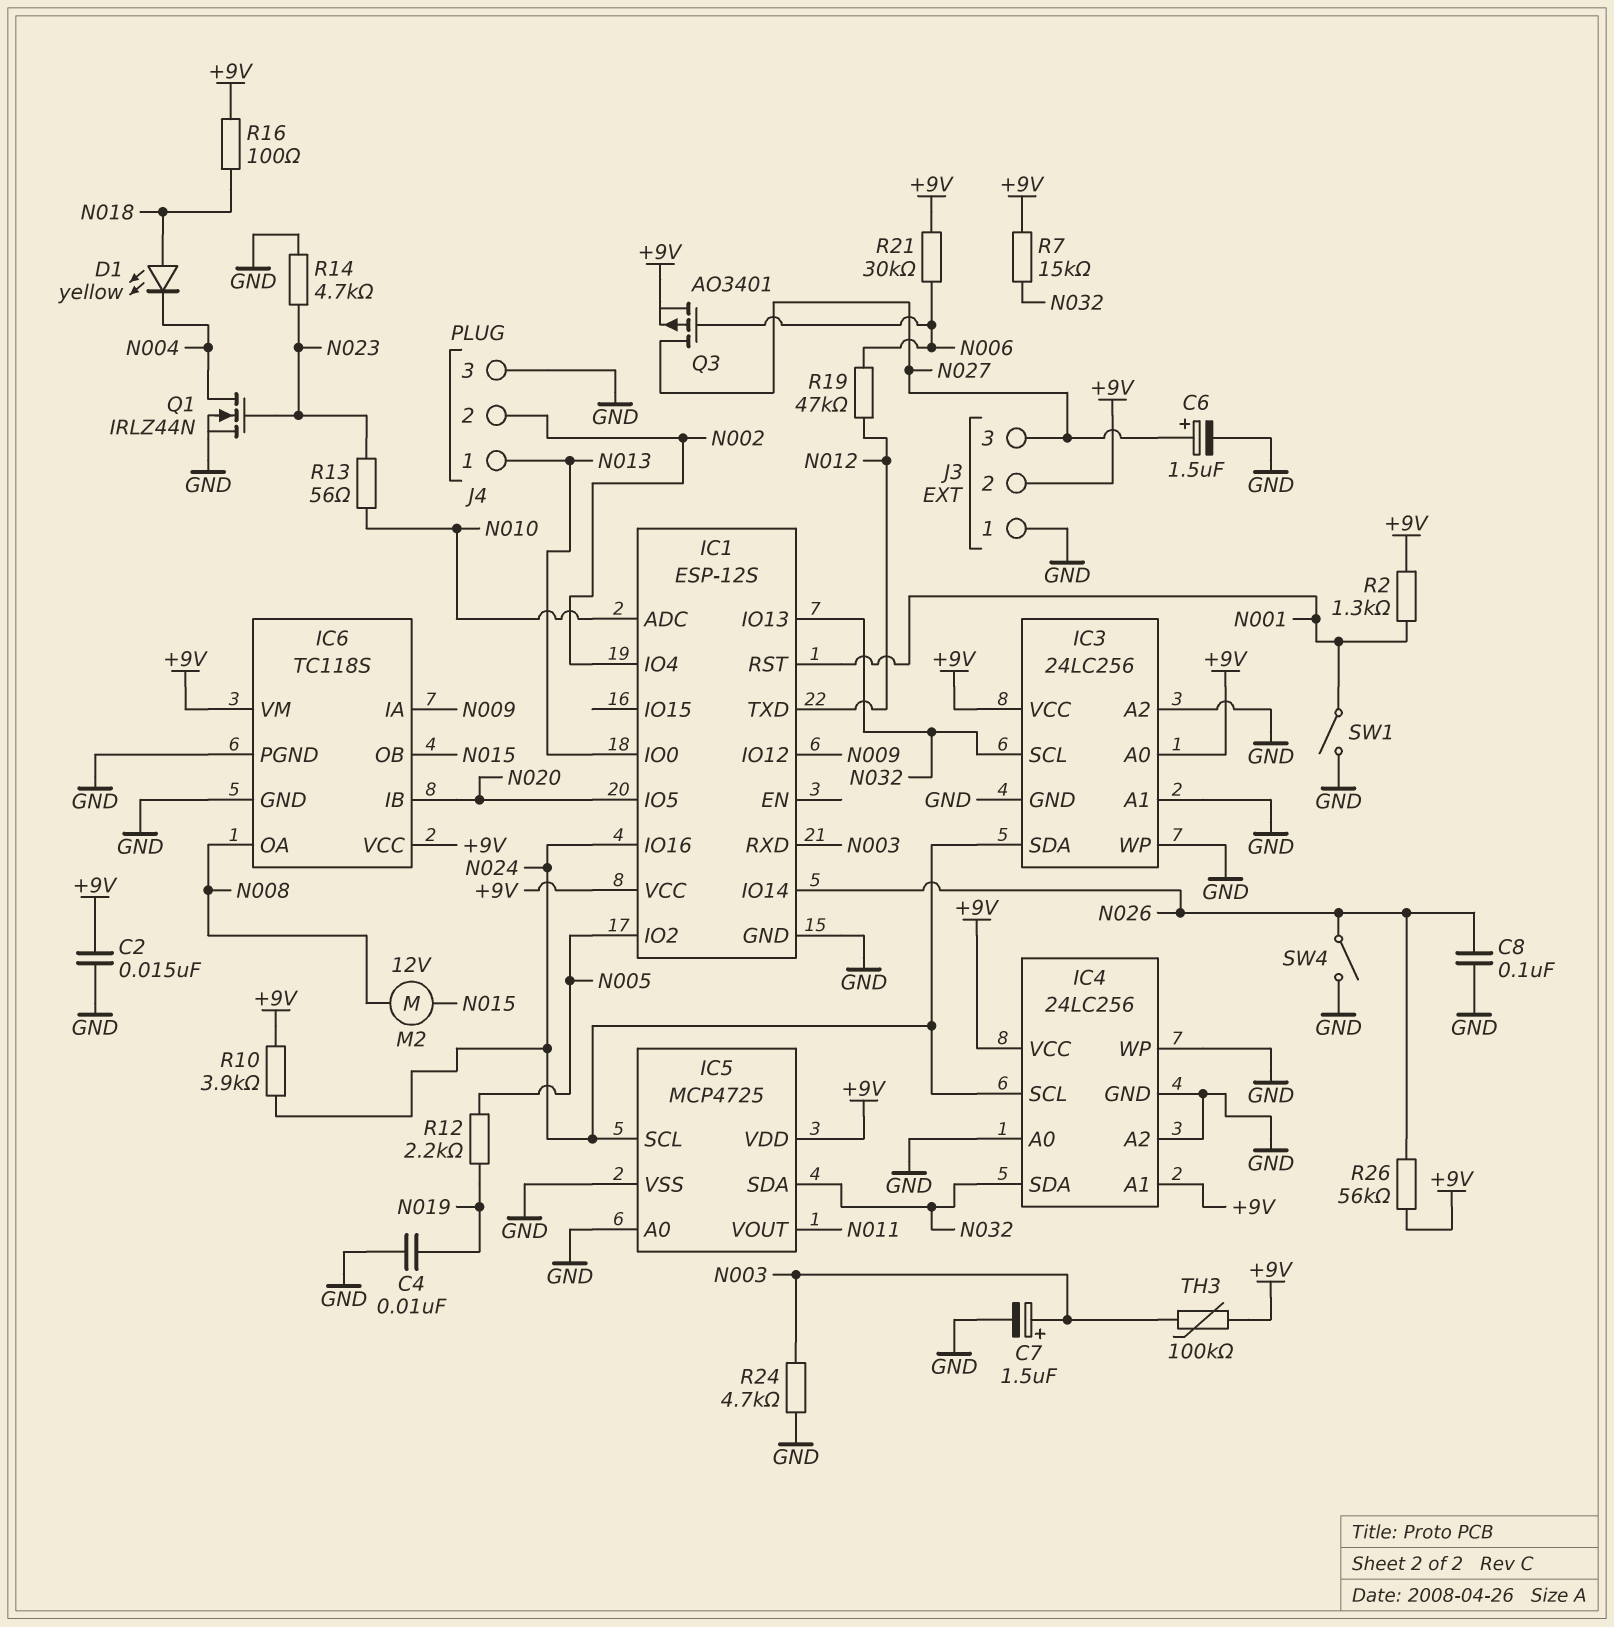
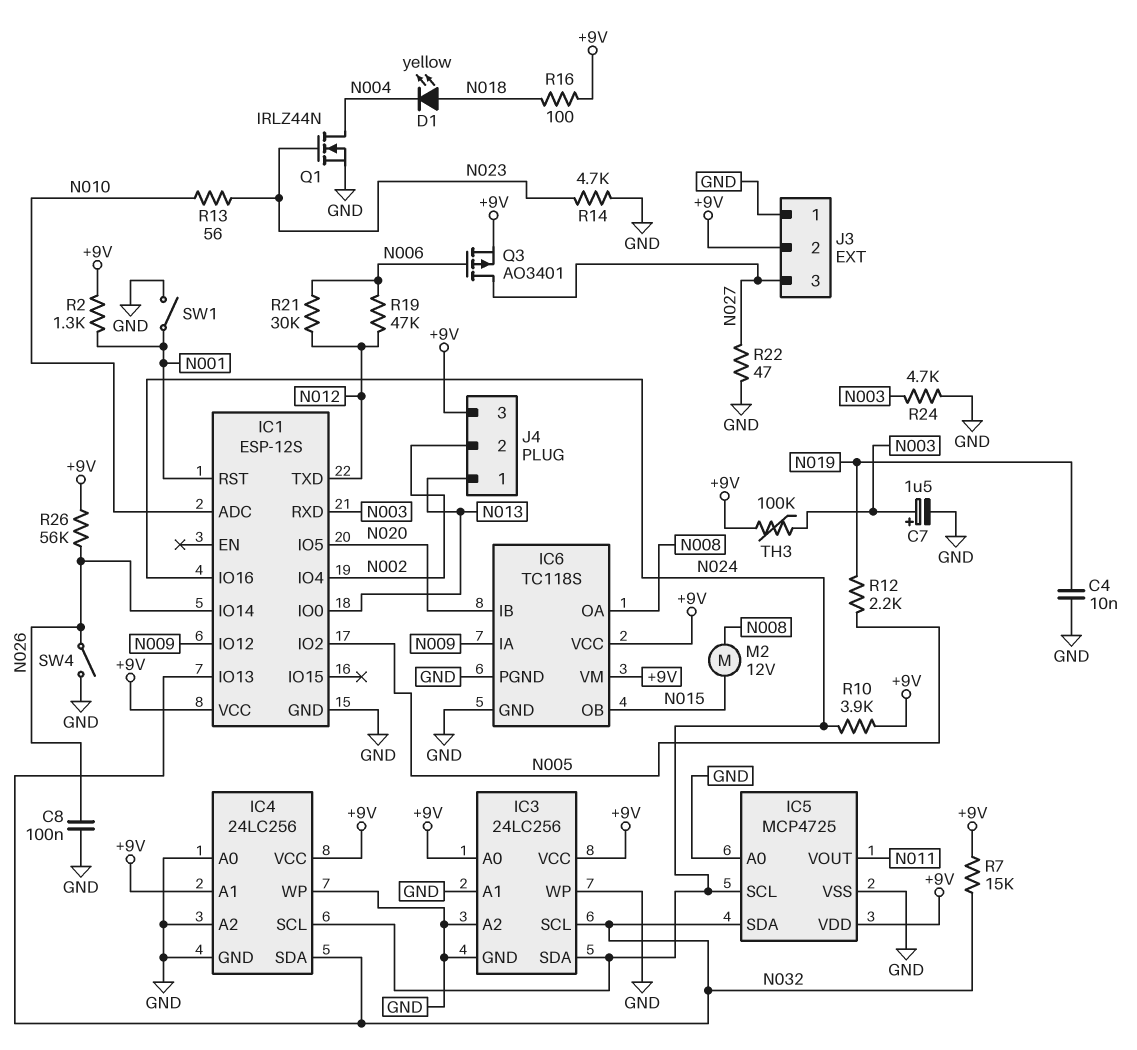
C2: 15nF (+9V, GND) -> none
C6: 1.5uF (plus N027, minus GND) -> none
J4 pin 3: GND -> +9V
R21: 30k (+9V, N006) -> 30k (N006, N012)
R22: none -> 47 (GND, N027)

